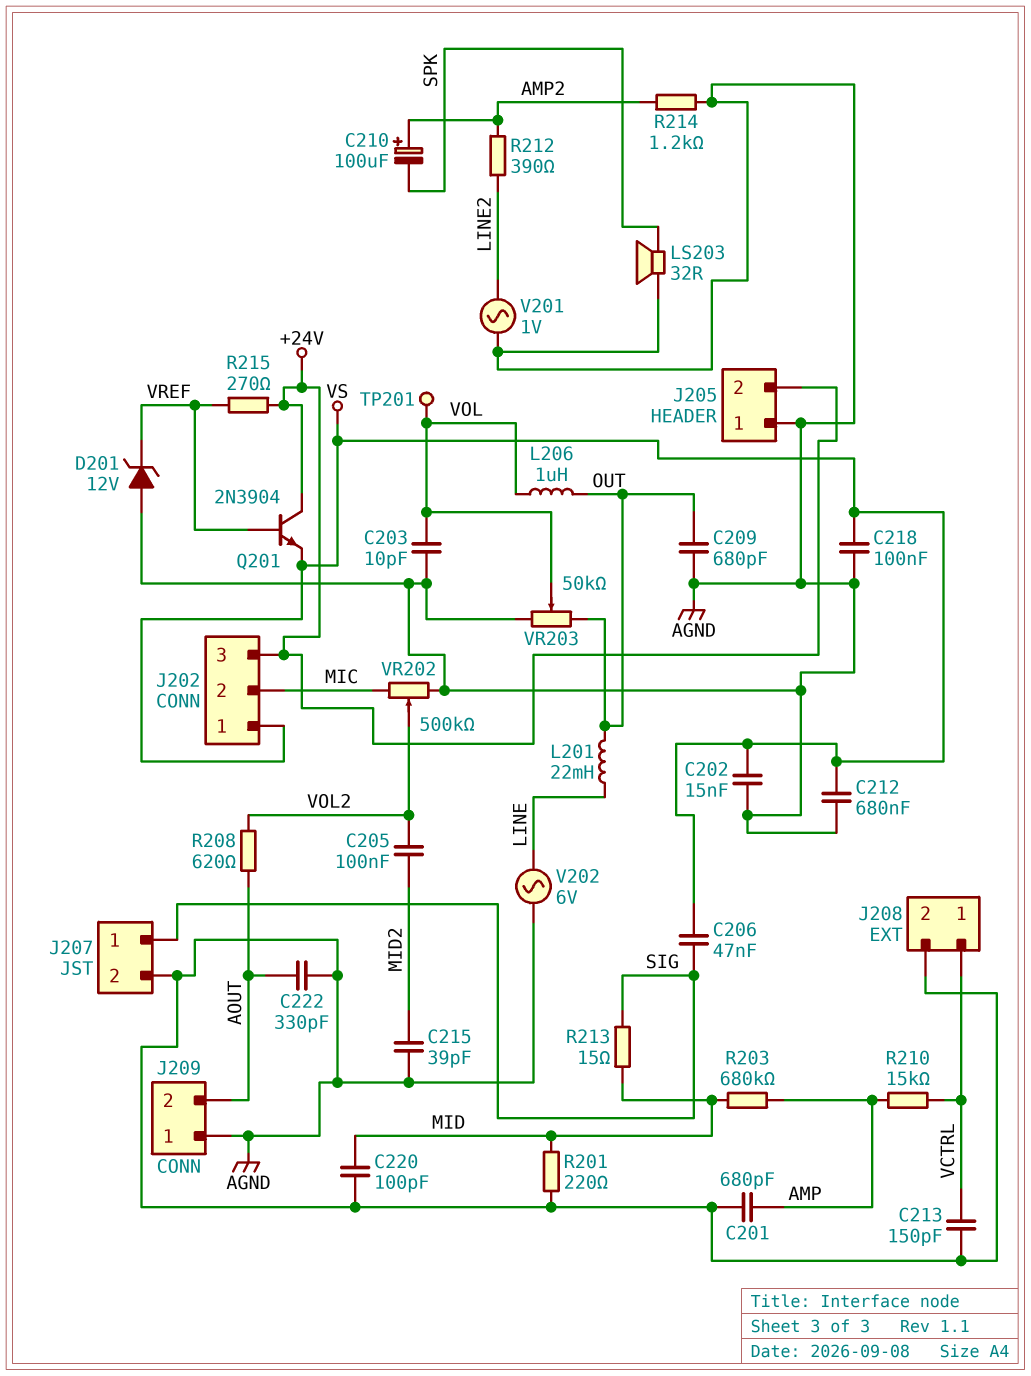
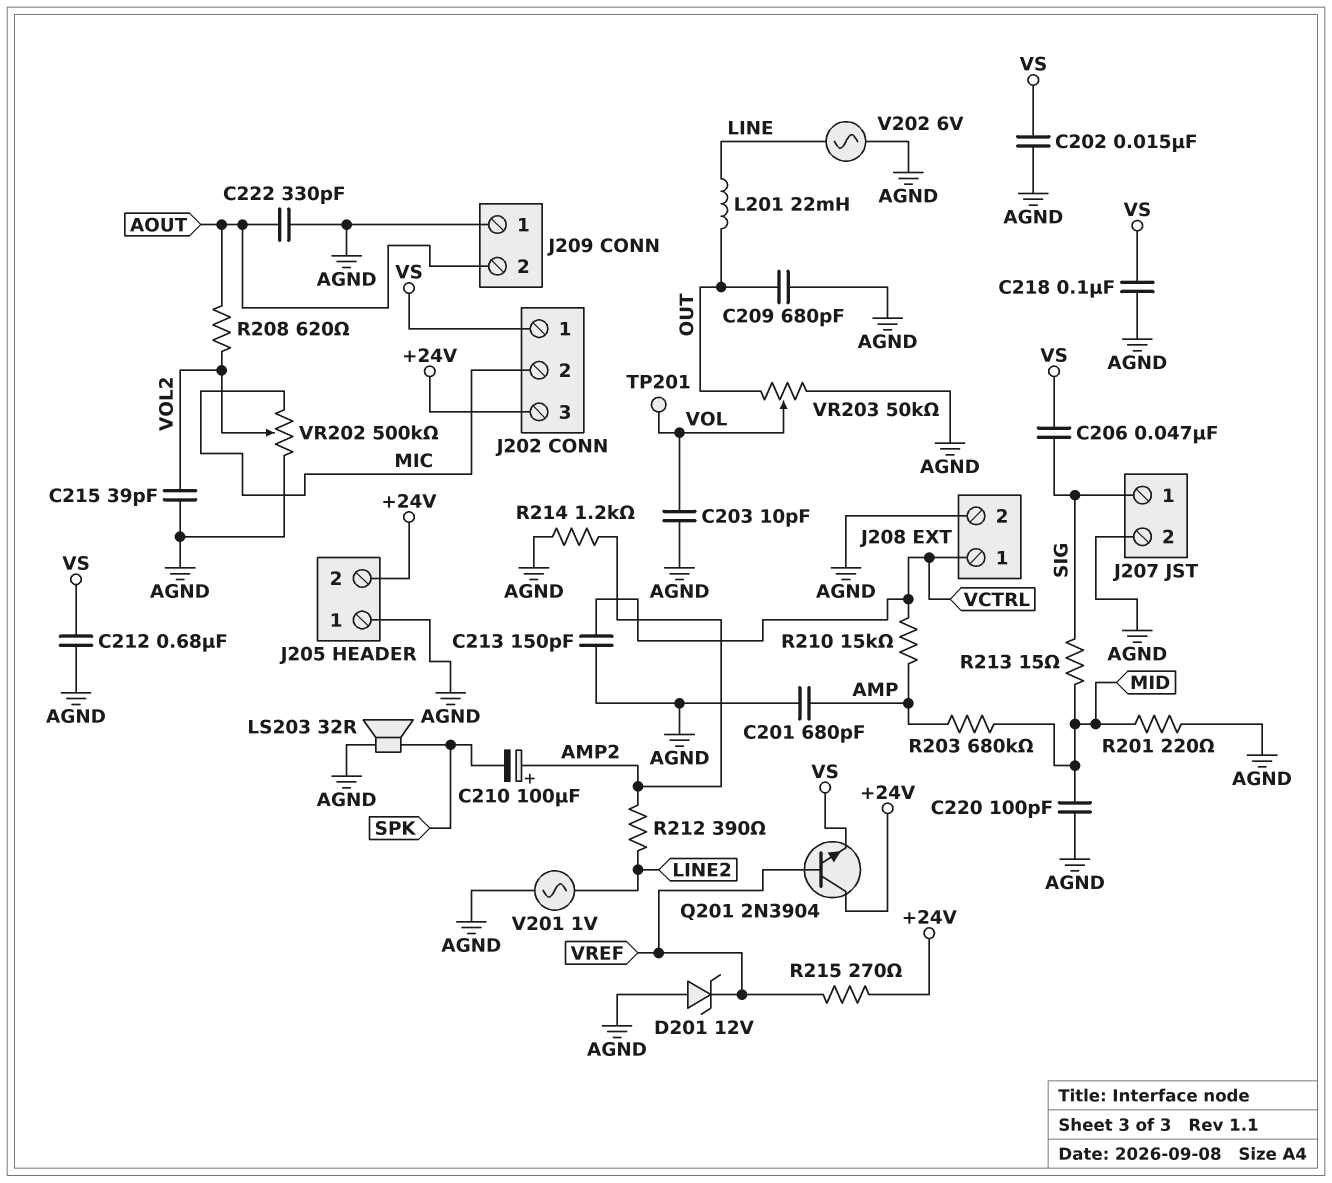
C205: 100nF (MID2, VOL2) -> none
C215: 39pF (AGND, MID2) -> 39pF (AGND, VOL2)
L206: 1uH (OUT, VOL) -> none

